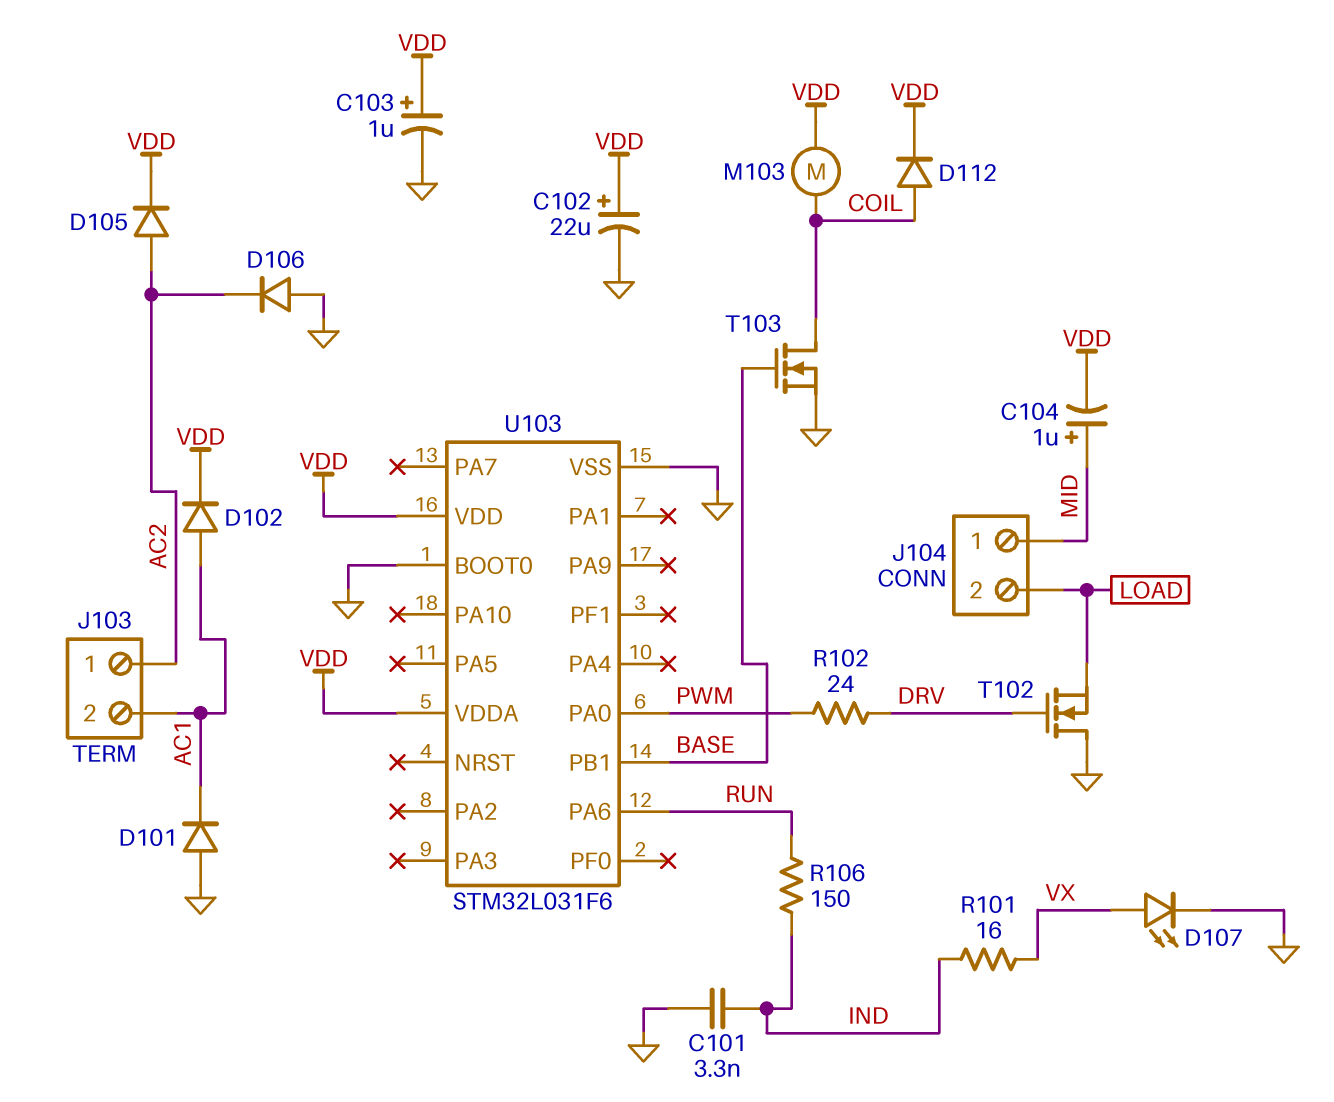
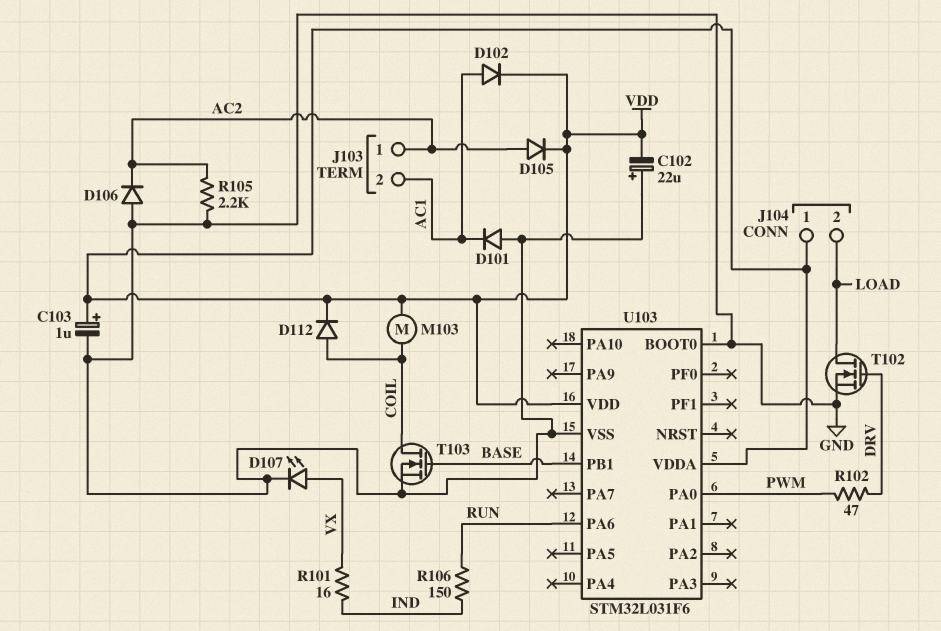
C101: 3.3nF (GND, IND) -> none
C102: 22uF (plus VDD, minus GND) -> 22uF (plus GND, minus VDD)
C104: 1uF (plus MID, minus VDD) -> none
J104 pin 1: MID -> VDD
R102: 24 (DRV, PWM) -> 47 (DRV, PWM)
R105: none -> 2.2k (AC2, GND)
T102: NMOS (G DRV, D GND, S LOAD) -> NMOS (G DRV, D LOAD, S GND)

